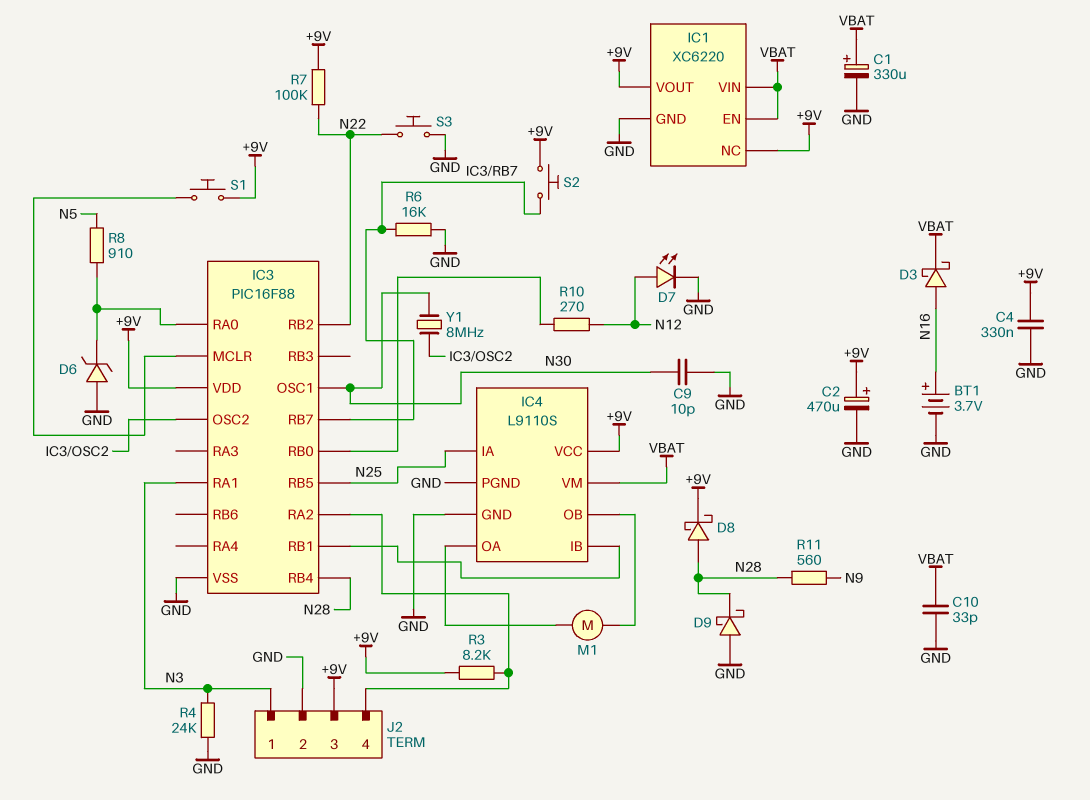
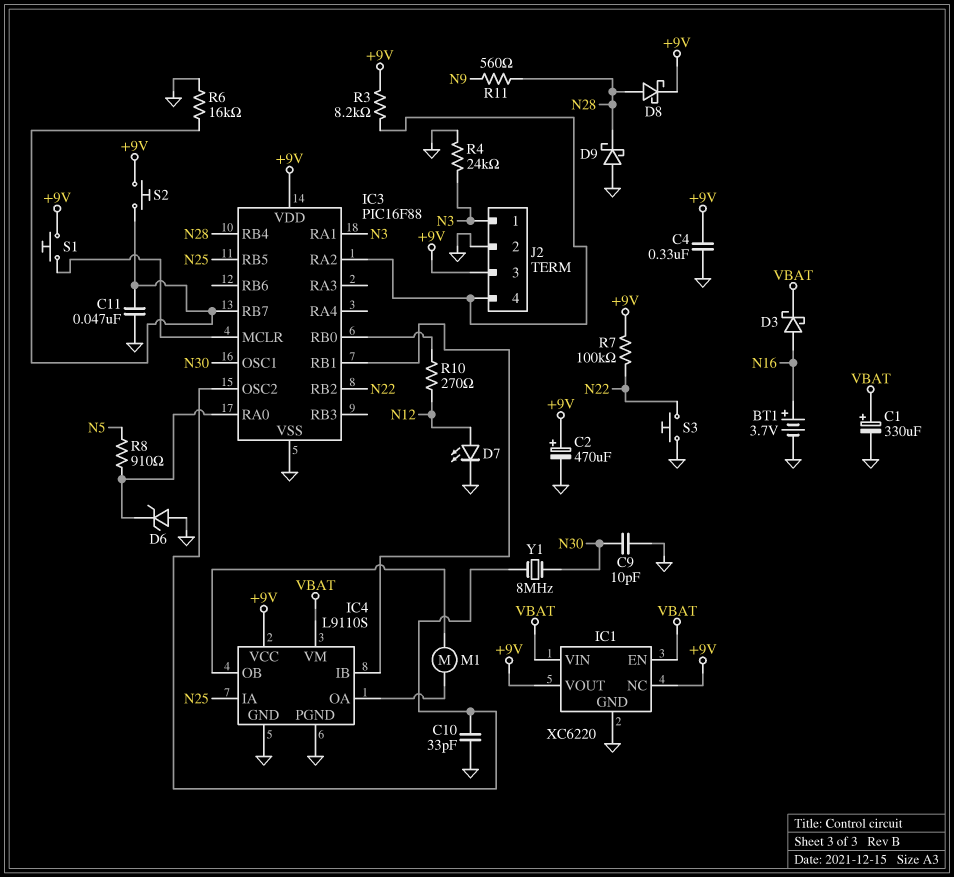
C10: 33pF (GND, VBAT) -> 33pF (GND, IC3/OSC2)
C11: none -> 47nF (GND, IC3/RB7)

